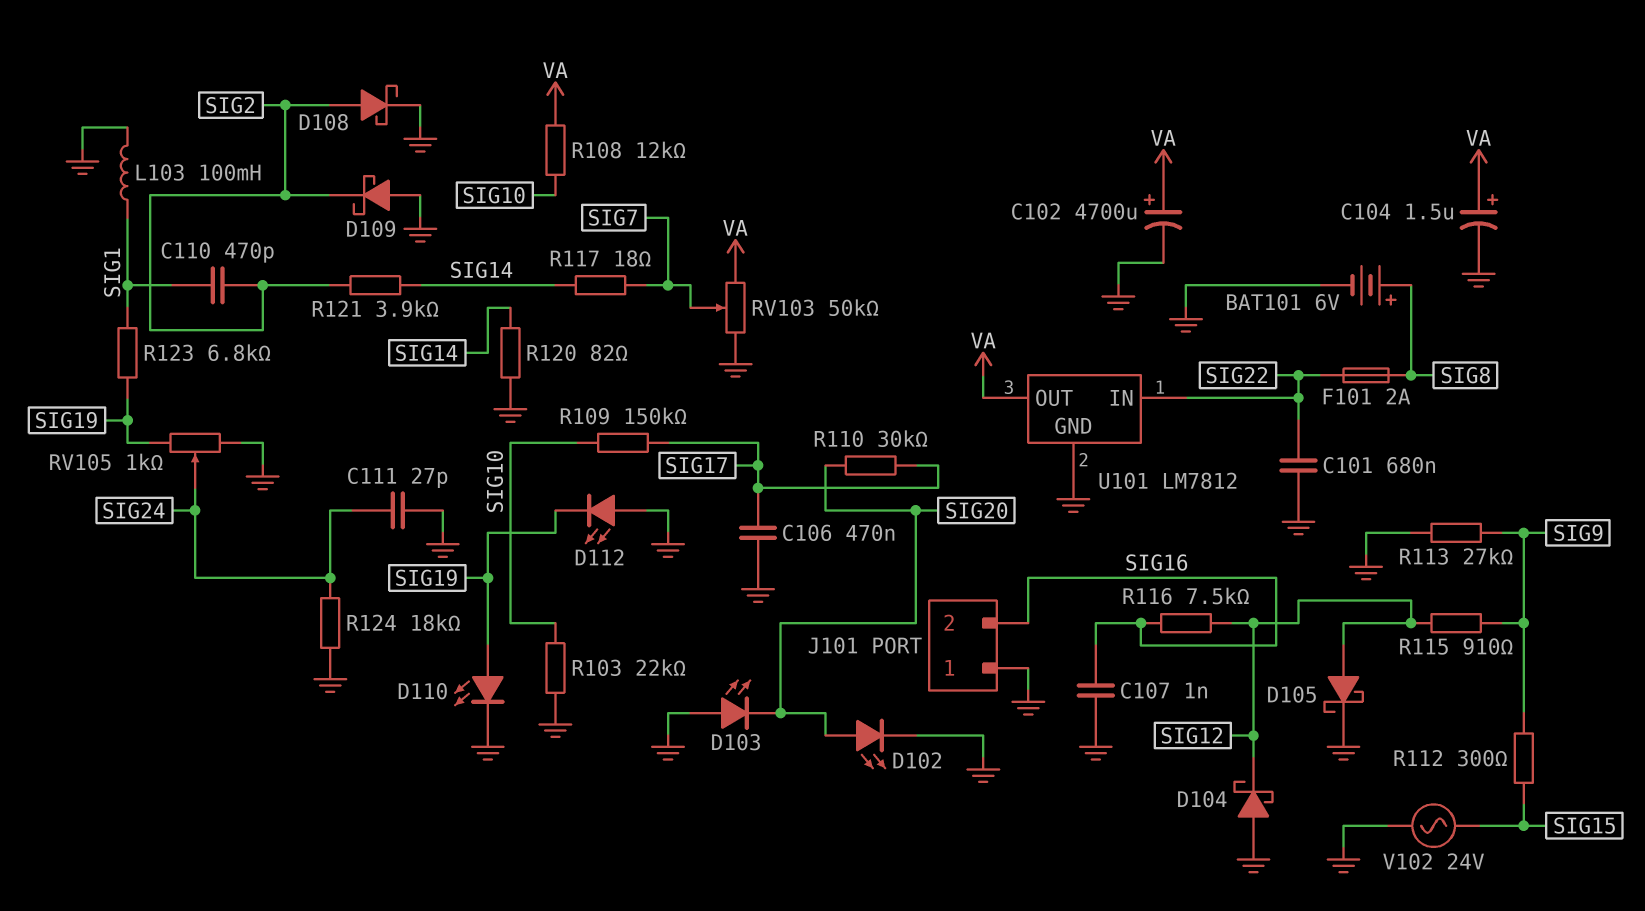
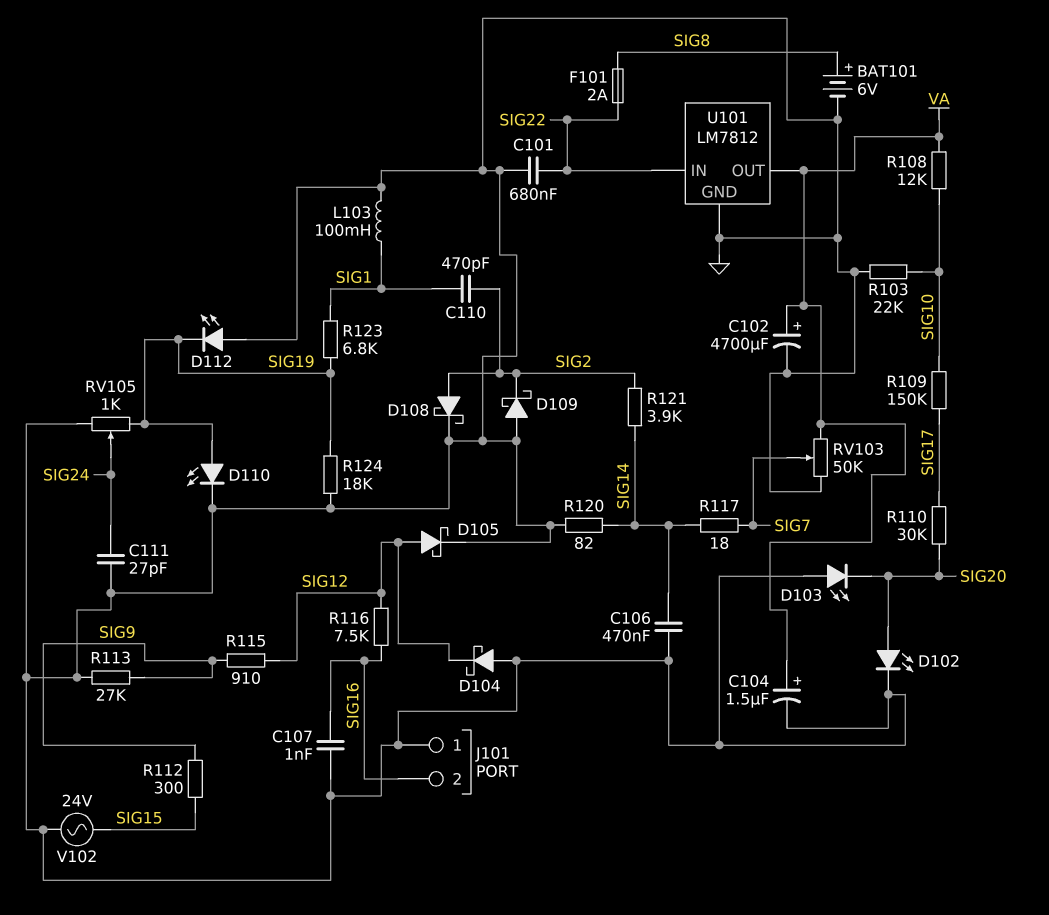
C106: 470nF (GND, SIG17) -> 470nF (GND, SIG14)
R124: 18k (GND, SIG24) -> 18k (GND, SIG19)

